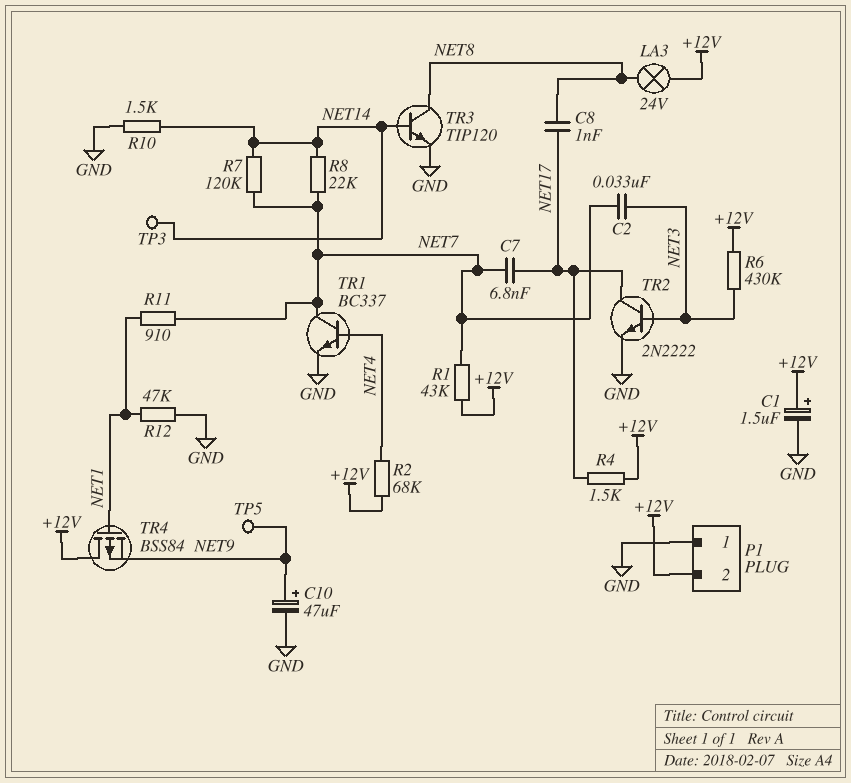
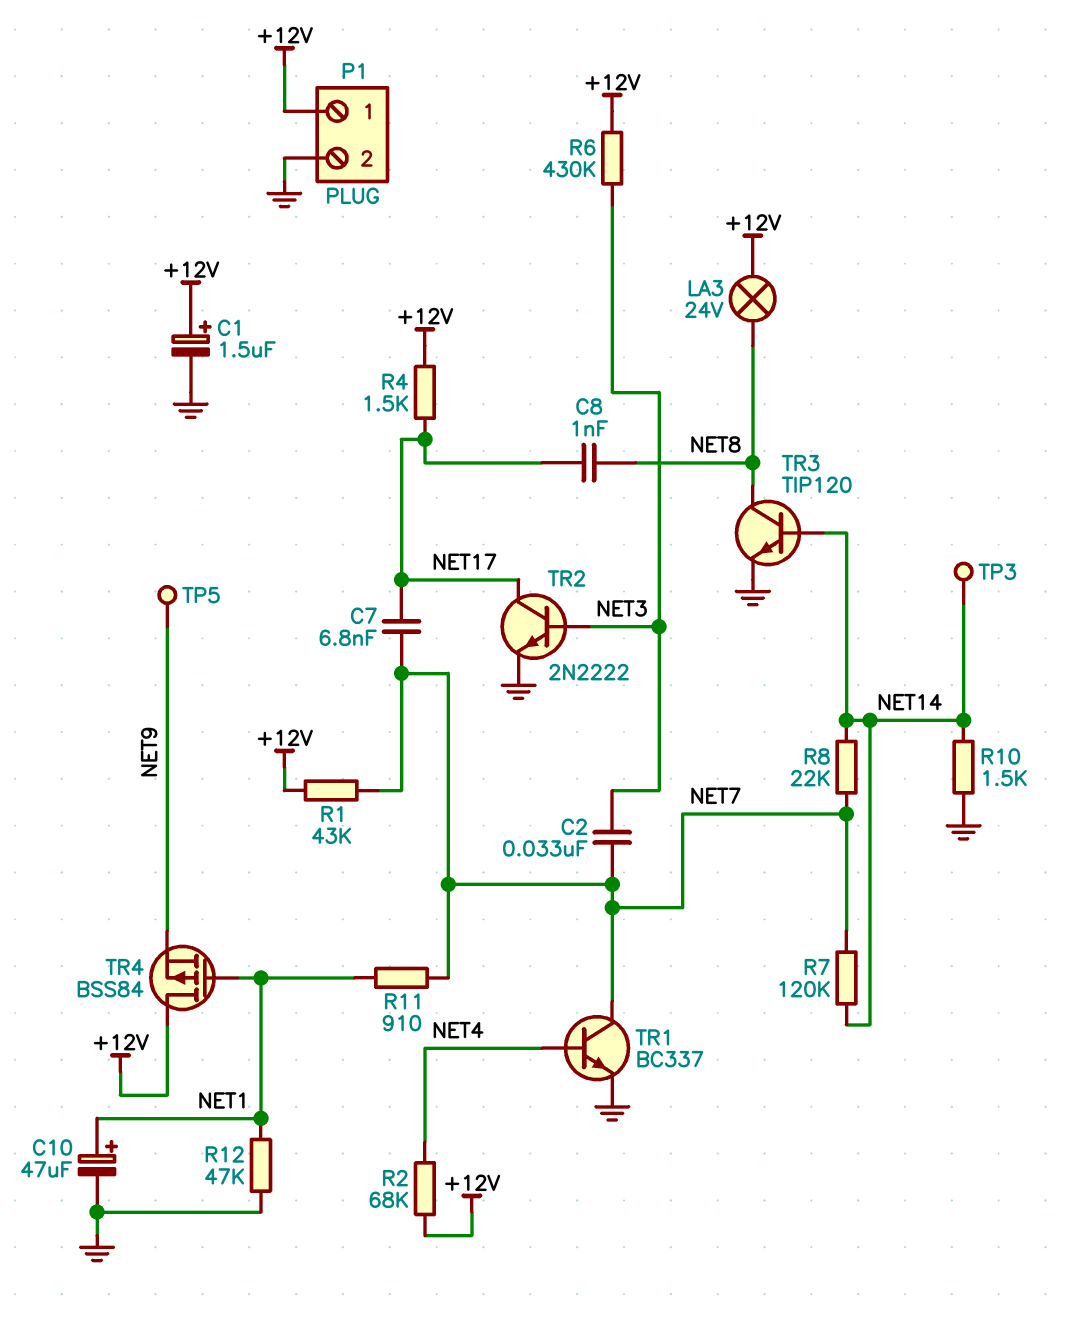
C10: 47uF (plus NET9, minus GND) -> 47uF (plus NET1, minus GND)
P1 pin 1: GND -> +12V
P1 pin 2: +12V -> GND

